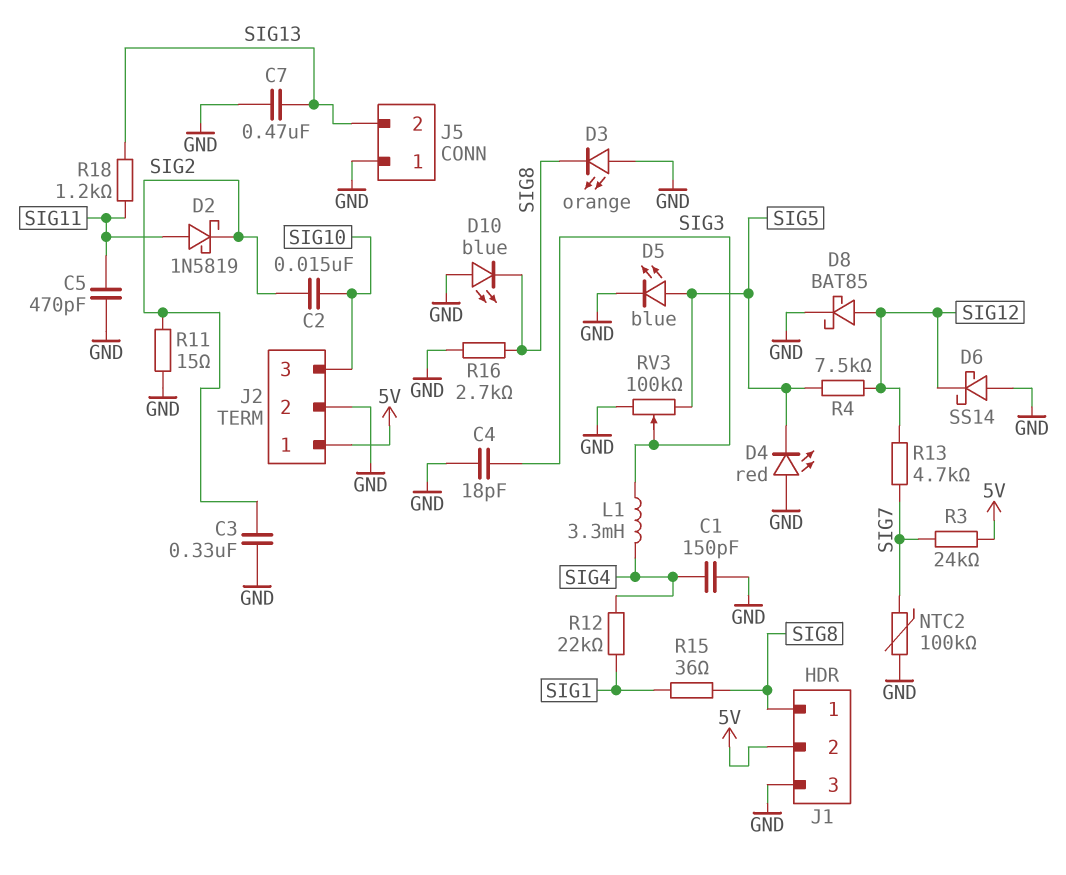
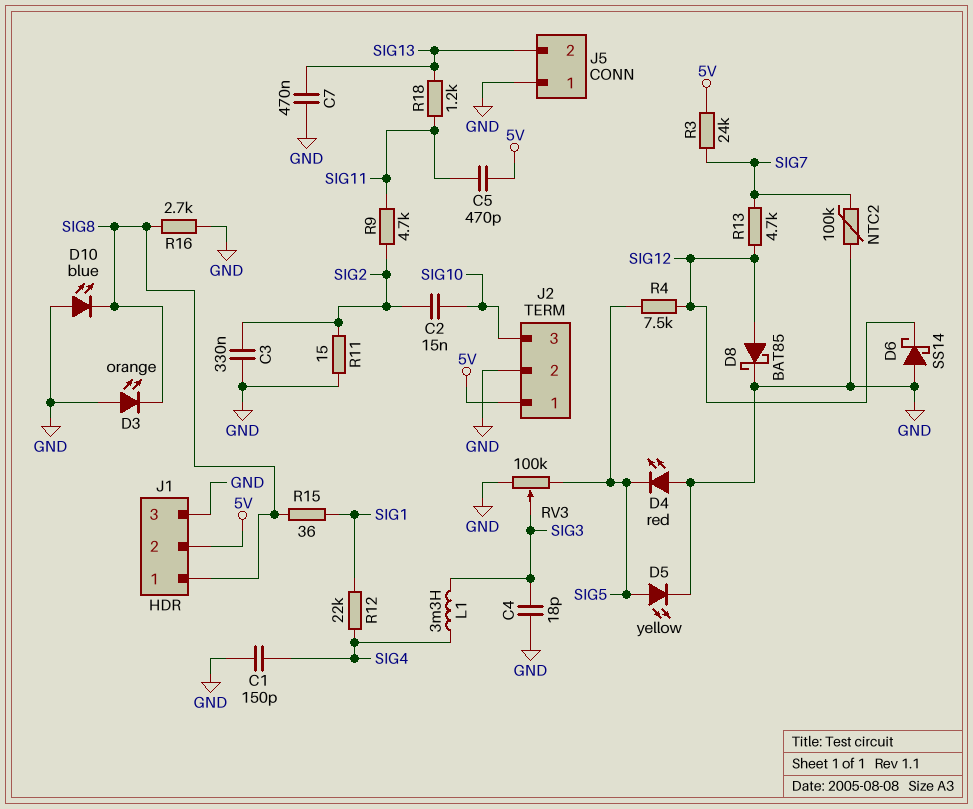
C5: 470pF (GND, SIG11) -> 470pF (5V, SIG11)
D2: schottky 1N5819 (A SIG11, K SIG2) -> none
D5: LED blue (A SIG5, K GND) -> LED yellow (A SIG5, K GND)
R9: none -> 4.7k (SIG2, SIG11)

